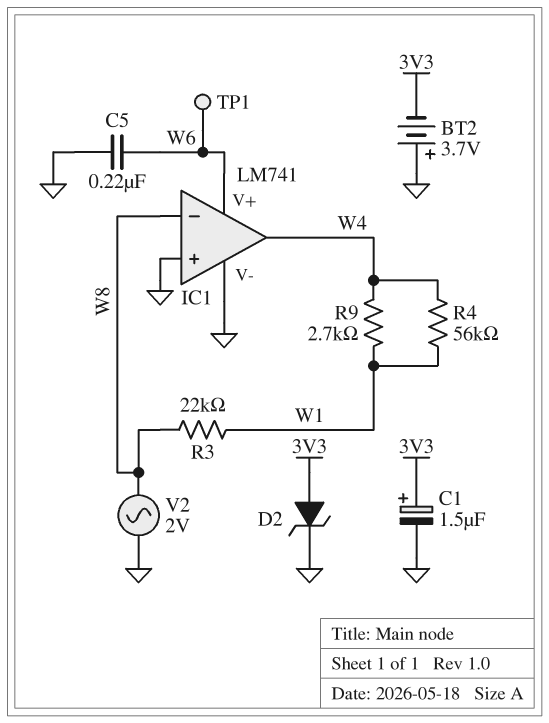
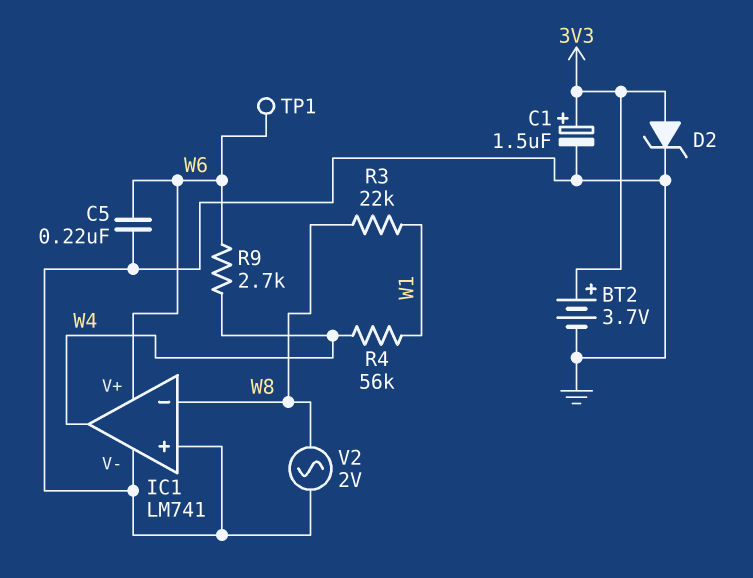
BT2: 3.7V (plus GND, minus 3V3) -> 3.7V (plus 3V3, minus GND)
R9: 2.7k (W1, W4) -> 2.7k (W4, W6)

